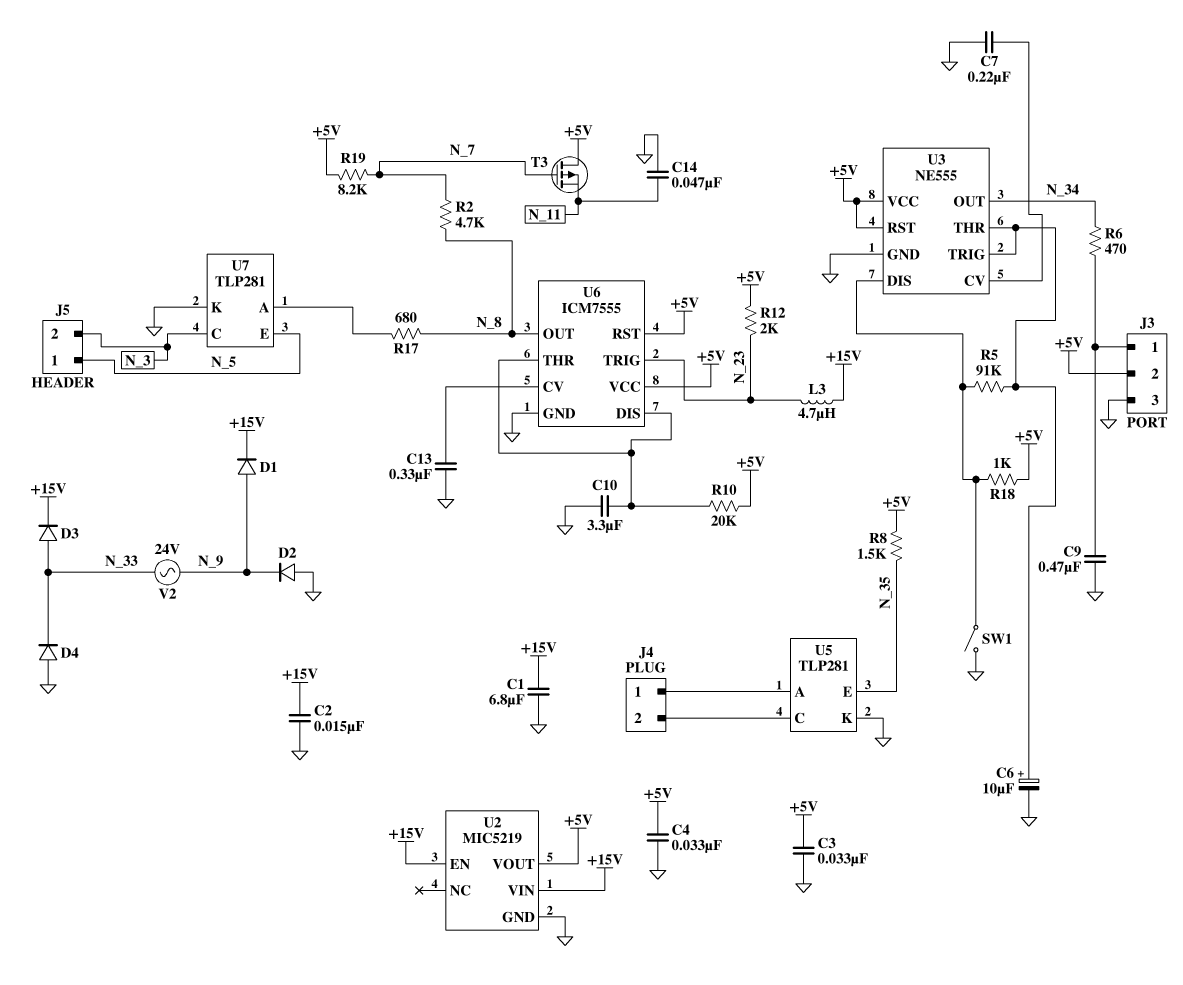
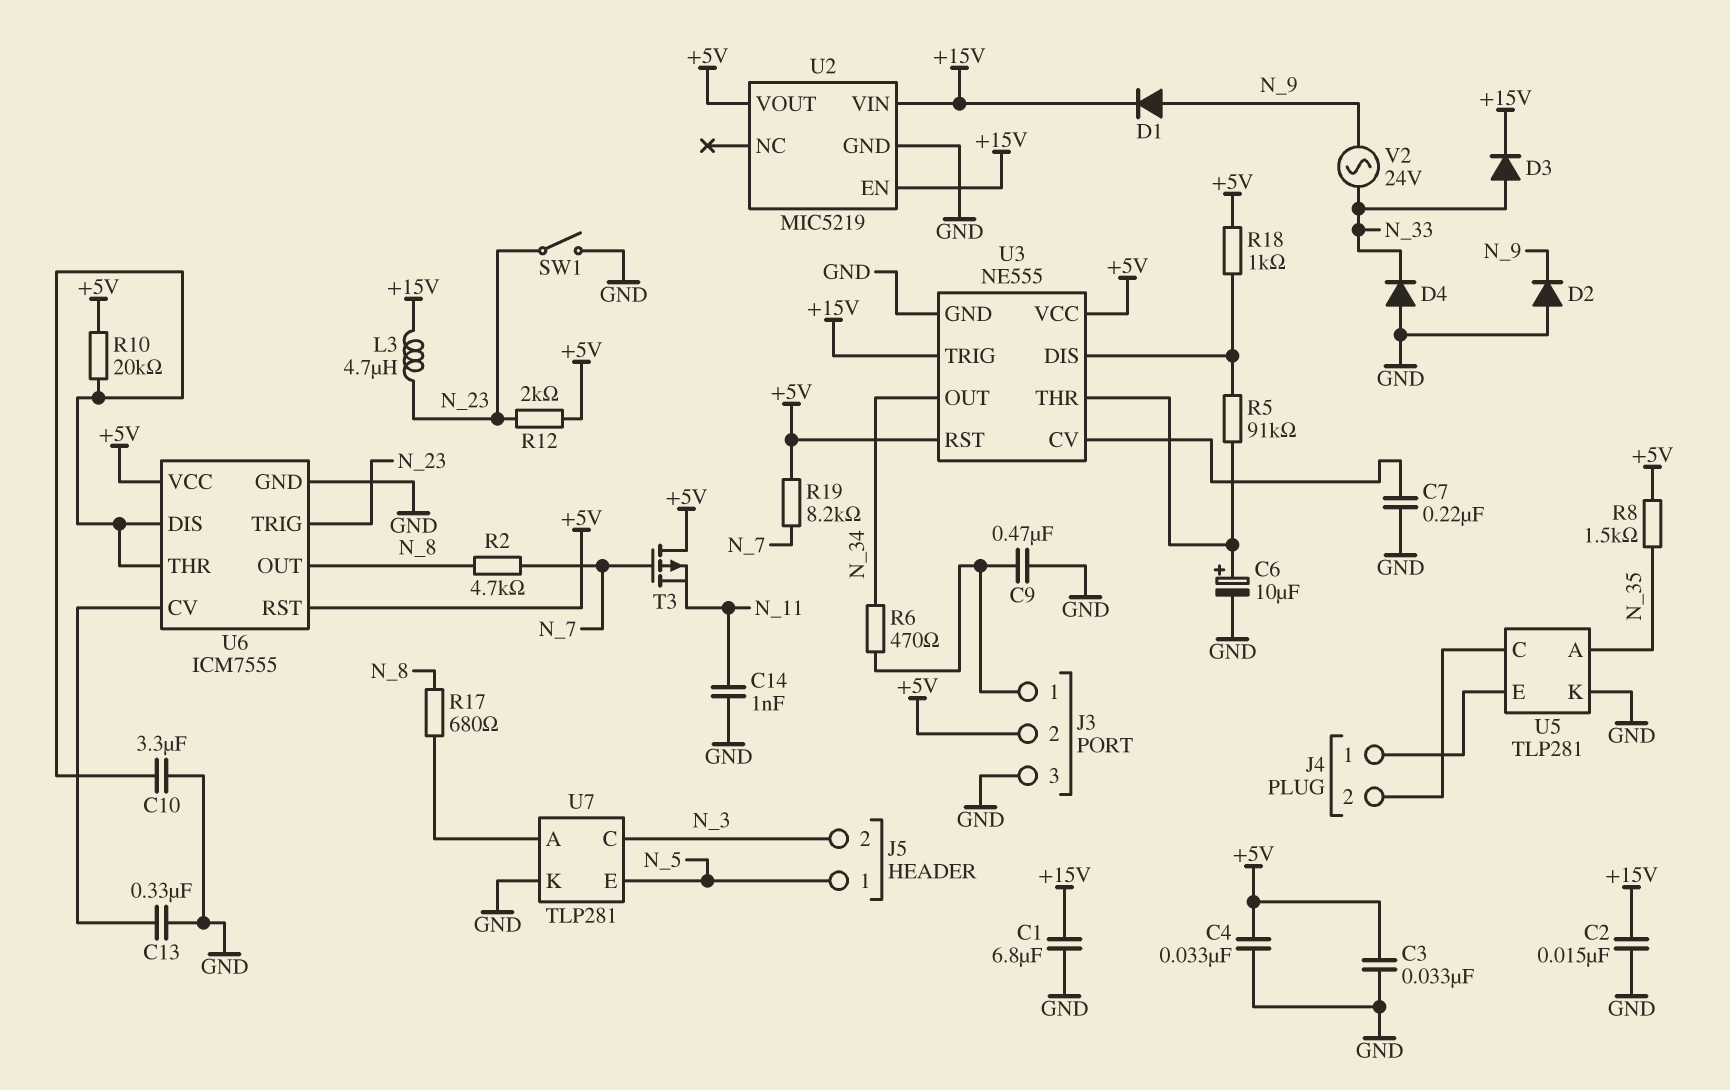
C14: 47nF (GND, N_11) -> 1nF (GND, N_11)
SW1: switch (GND, U3/DIS) -> switch (GND, N_23)
U3 pin TRIG: U3/THR -> +15V
U5 pin A: J4/1 -> N_35
U5 pin E: N_35 -> J4/1

